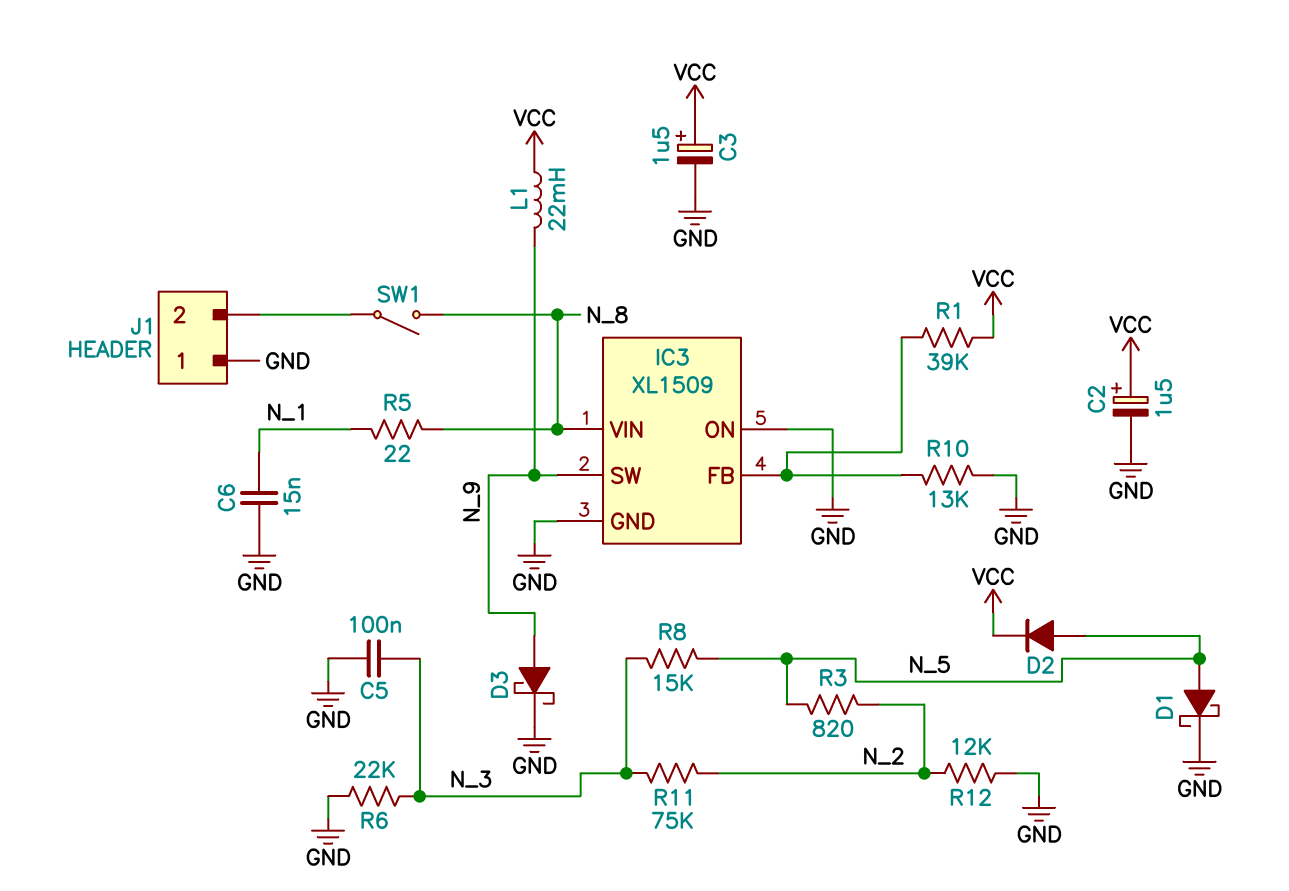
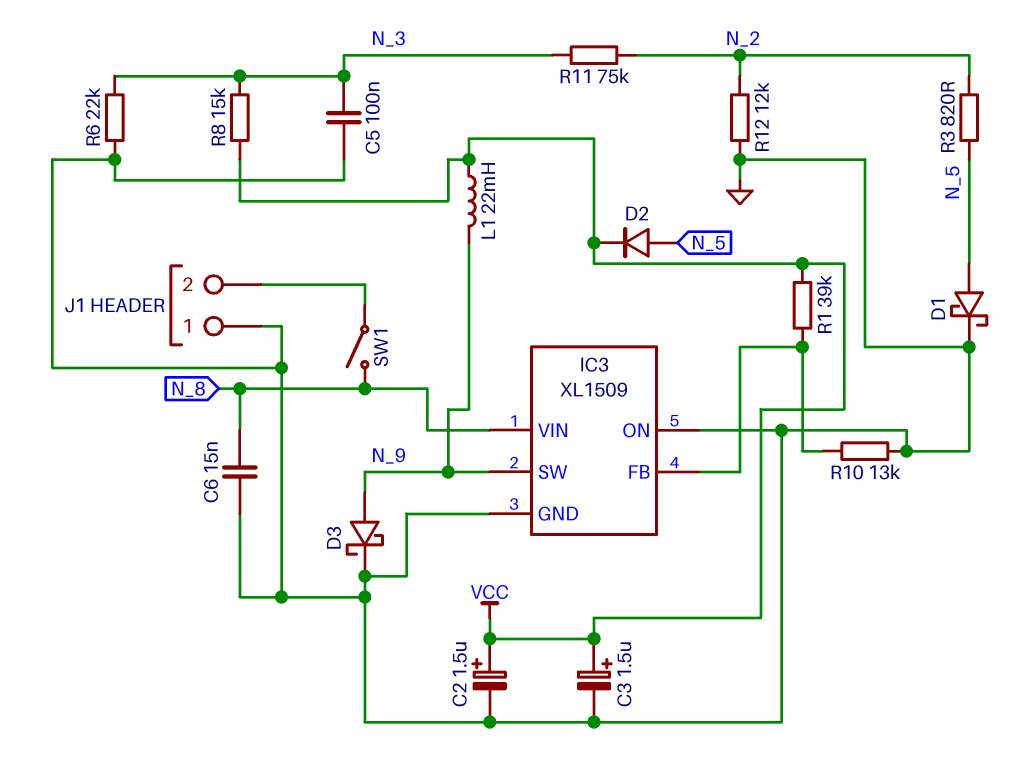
C6: 15nF (GND, N_1) -> 15nF (GND, N_8)
R5: 22 (N_1, N_8) -> none
R8: 15k (N_3, N_5) -> 15k (N_3, VCC)

